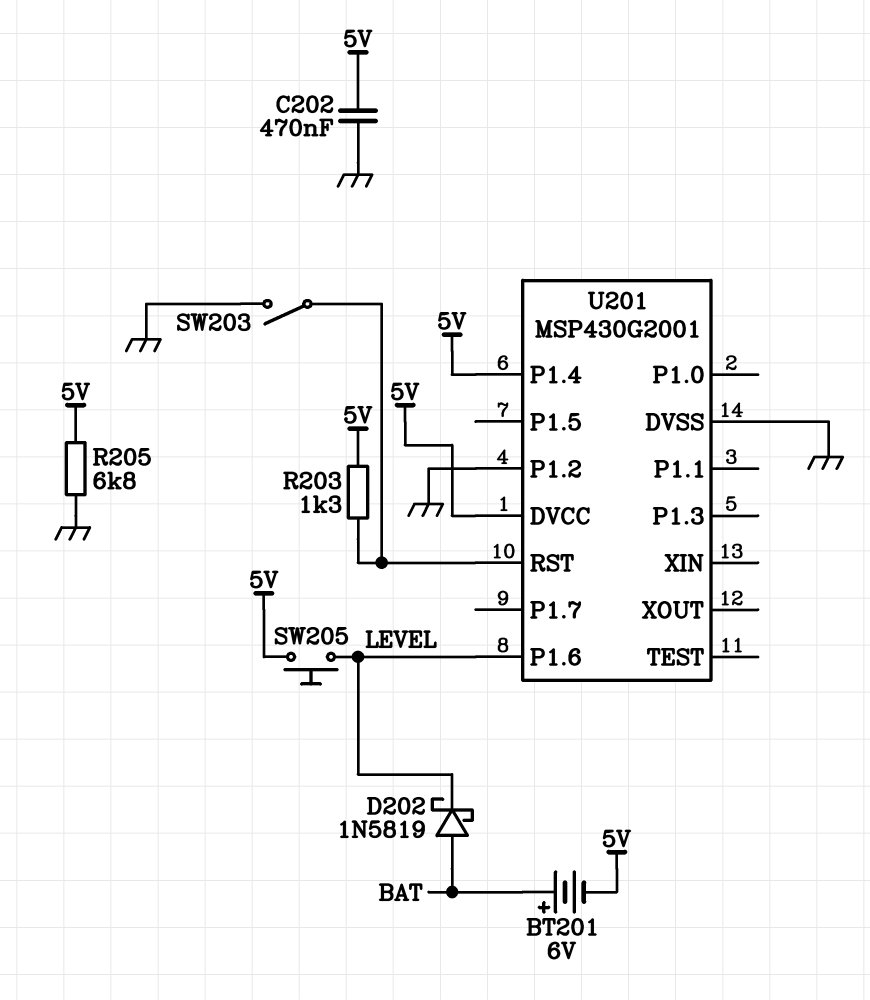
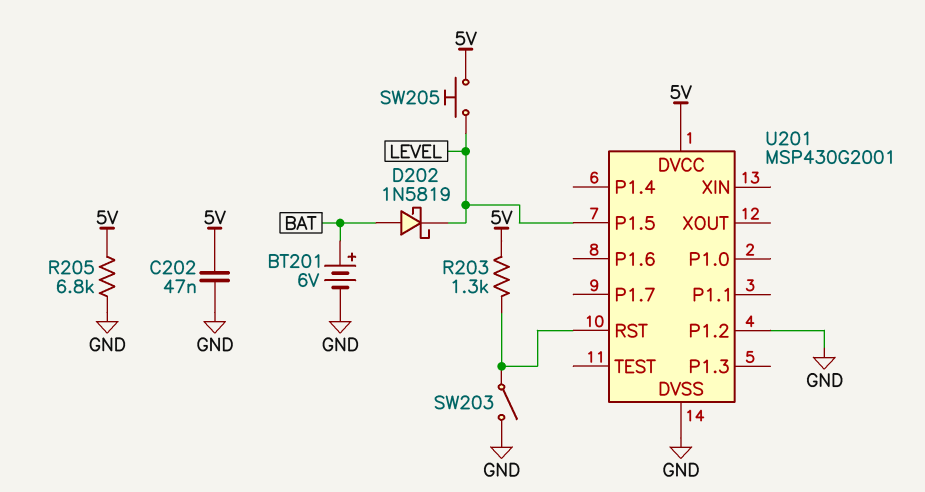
BT201: 6V (plus BAT, minus 5V) -> 6V (plus BAT, minus GND)
C202: 470nF (5V, GND) -> 47nF (5V, GND)
U201 pin P1.4: 5V -> none
U201 pin P1.5: none -> LEVEL
U201 pin P1.6: LEVEL -> none

